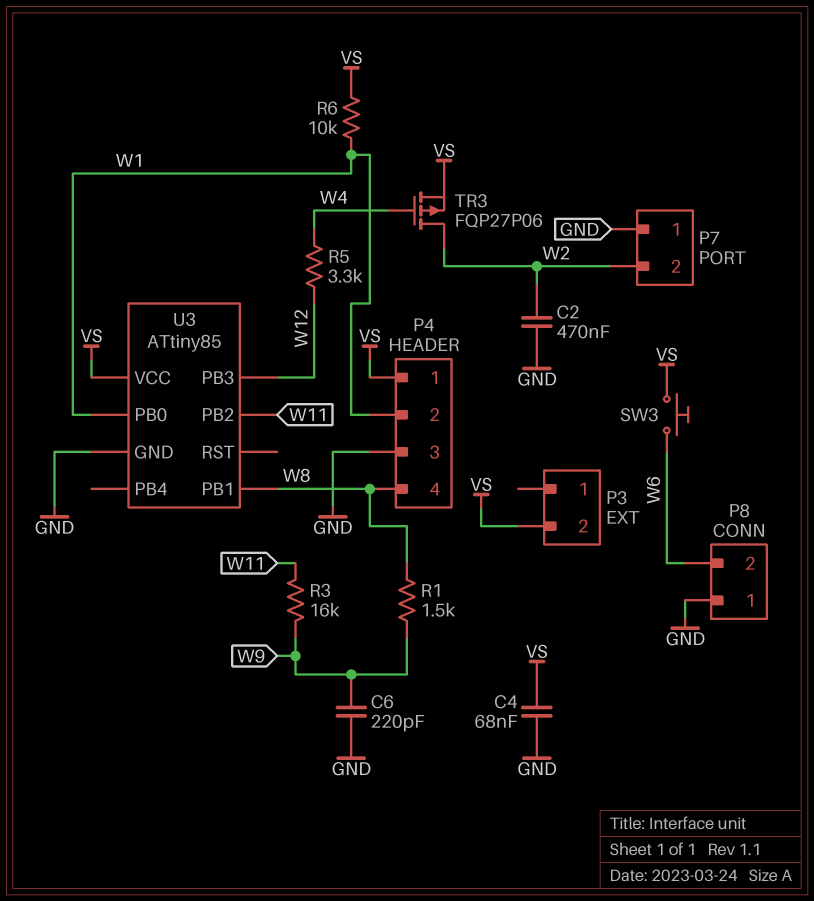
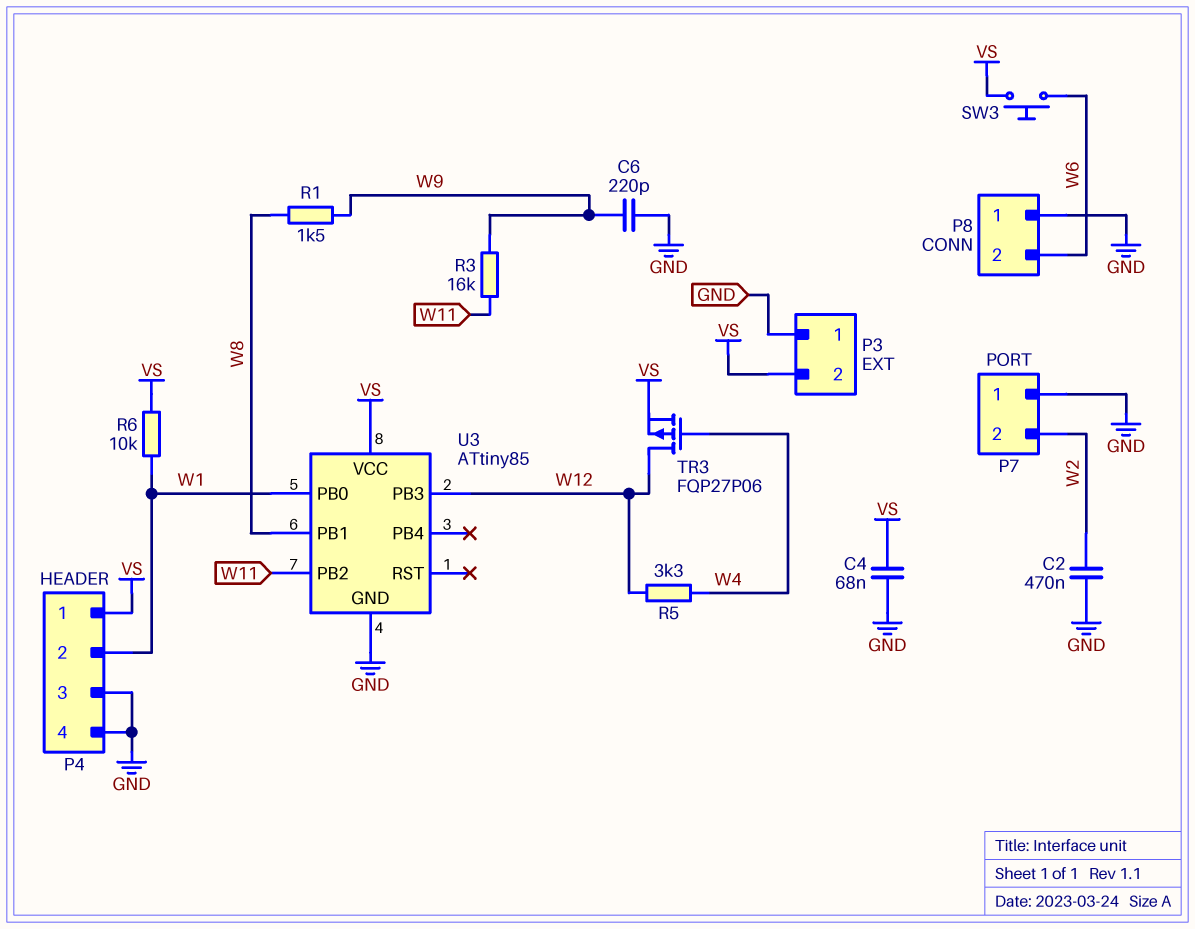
P3 pin 1: none -> GND
P4 pin 4: W8 -> GND
TR3: PMOS FQP27P06 (G W4, D W2, S VS) -> PMOS FQP27P06 (G W4, D W12, S VS)

